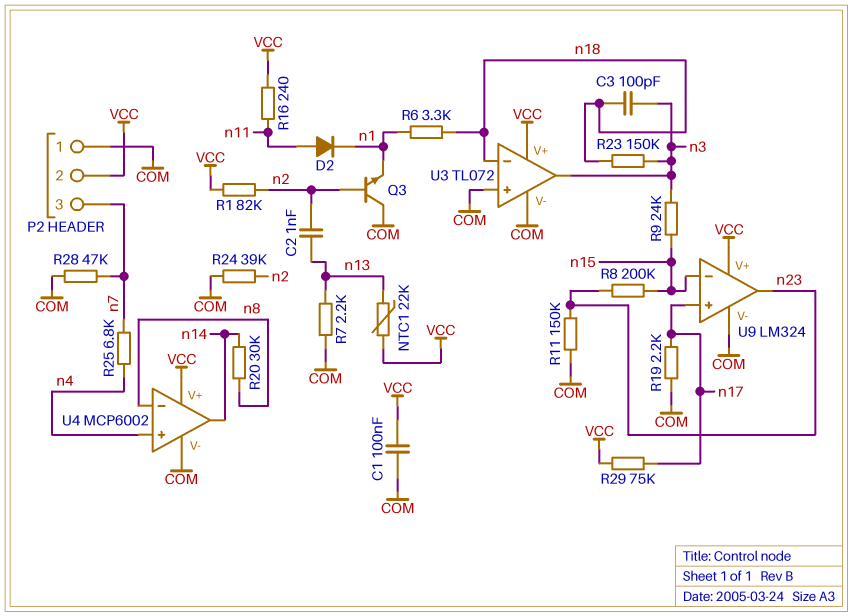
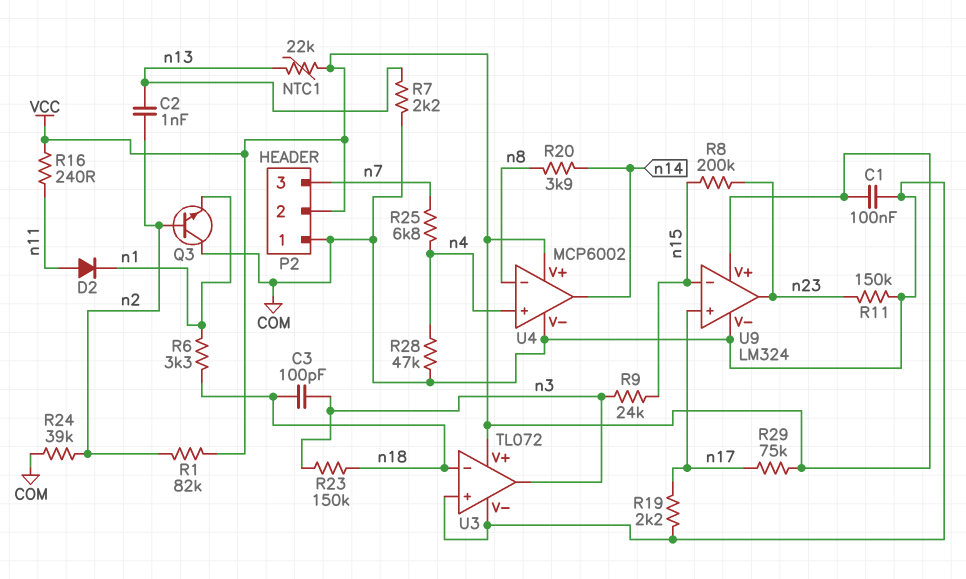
R20: 30k (n8, n14) -> 3.9k (n8, n14)
R28: 47k (COM, n7) -> 47k (COM, n4)

